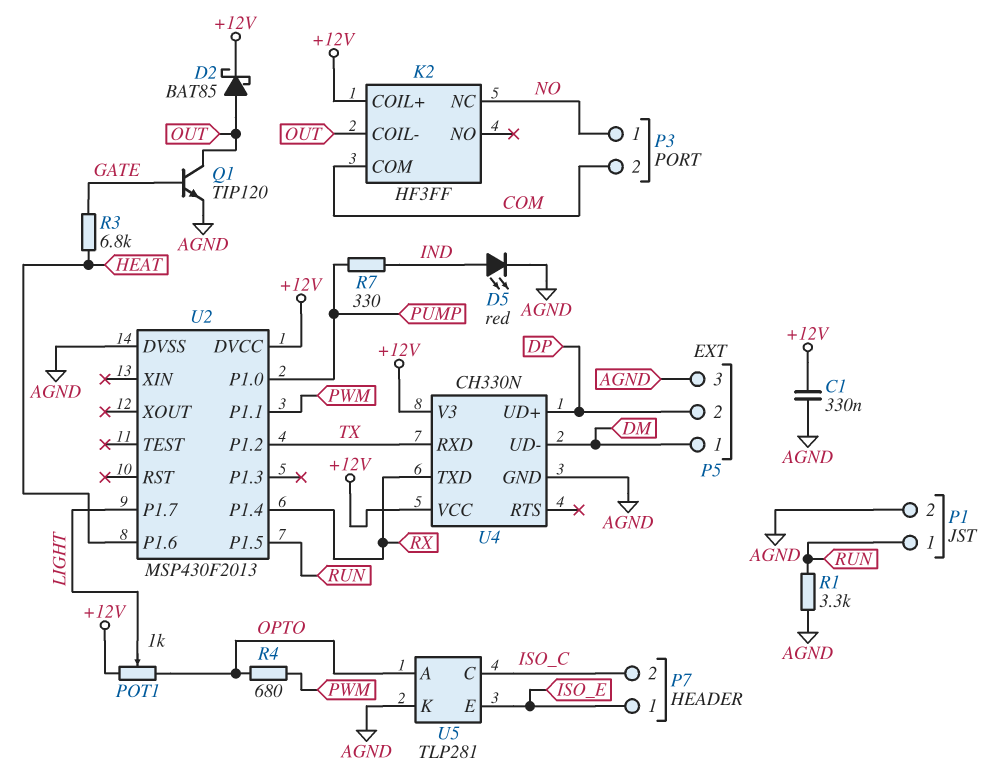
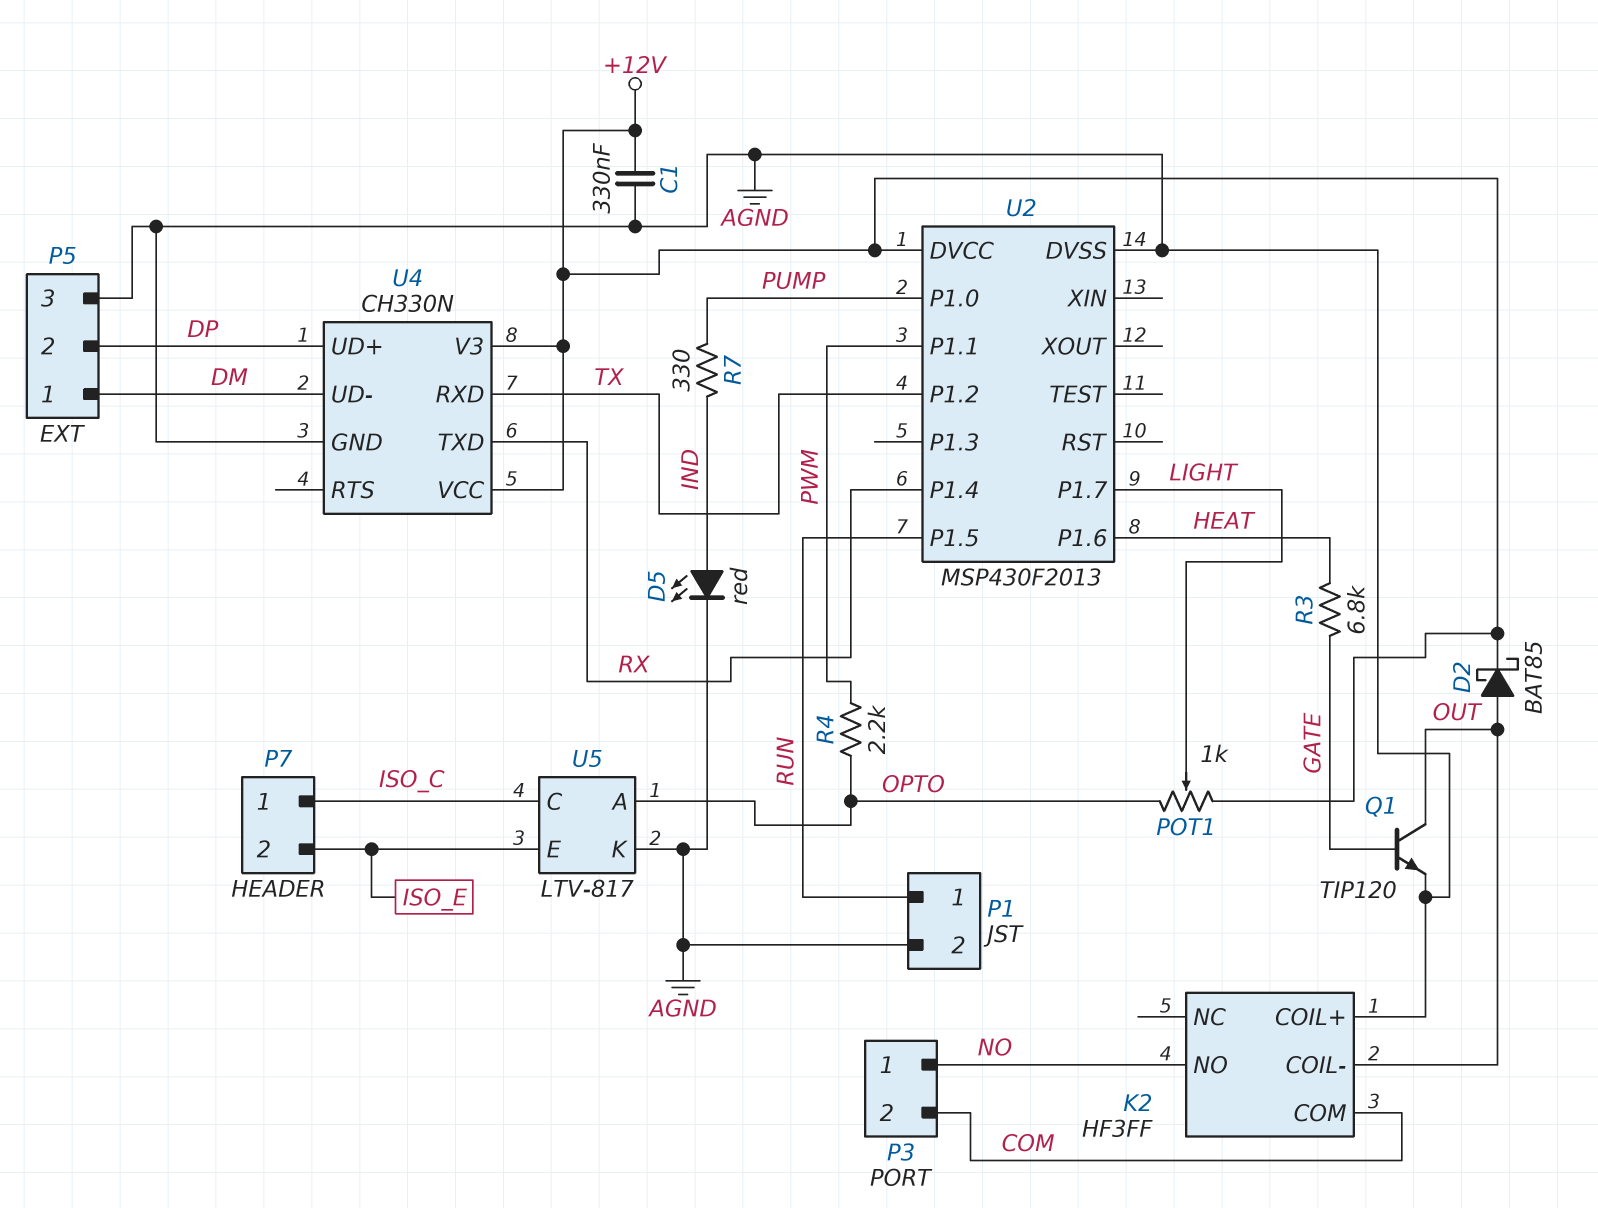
K2 pin COIL+: +12V -> AGND
K2 pin NC: NO -> none
K2 pin NO: none -> NO
P7 pin 1: ISO_E -> ISO_C
P7 pin 2: ISO_C -> ISO_E
R1: 3.3k (AGND, RUN) -> none
R4: 680 (OPTO, PWM) -> 2.2k (OPTO, PWM)
U5: TLP281 -> LTV-817

